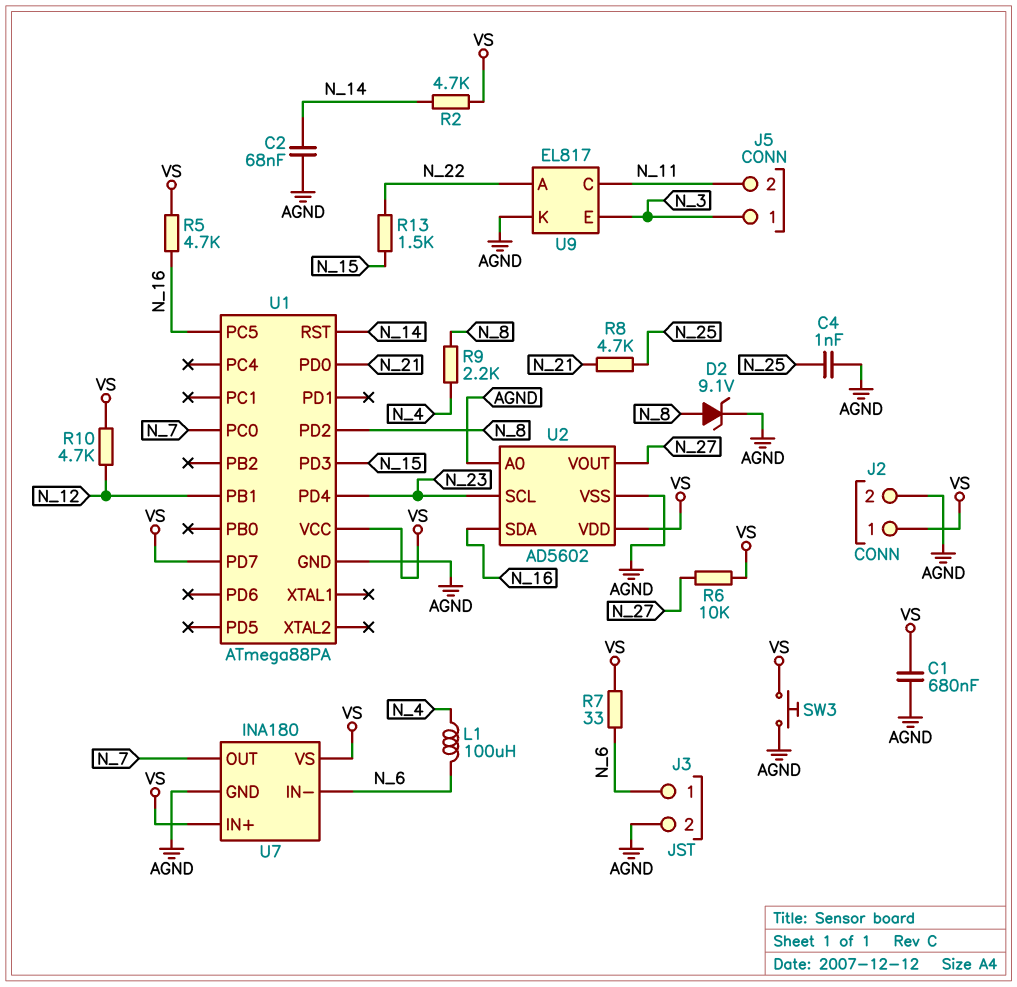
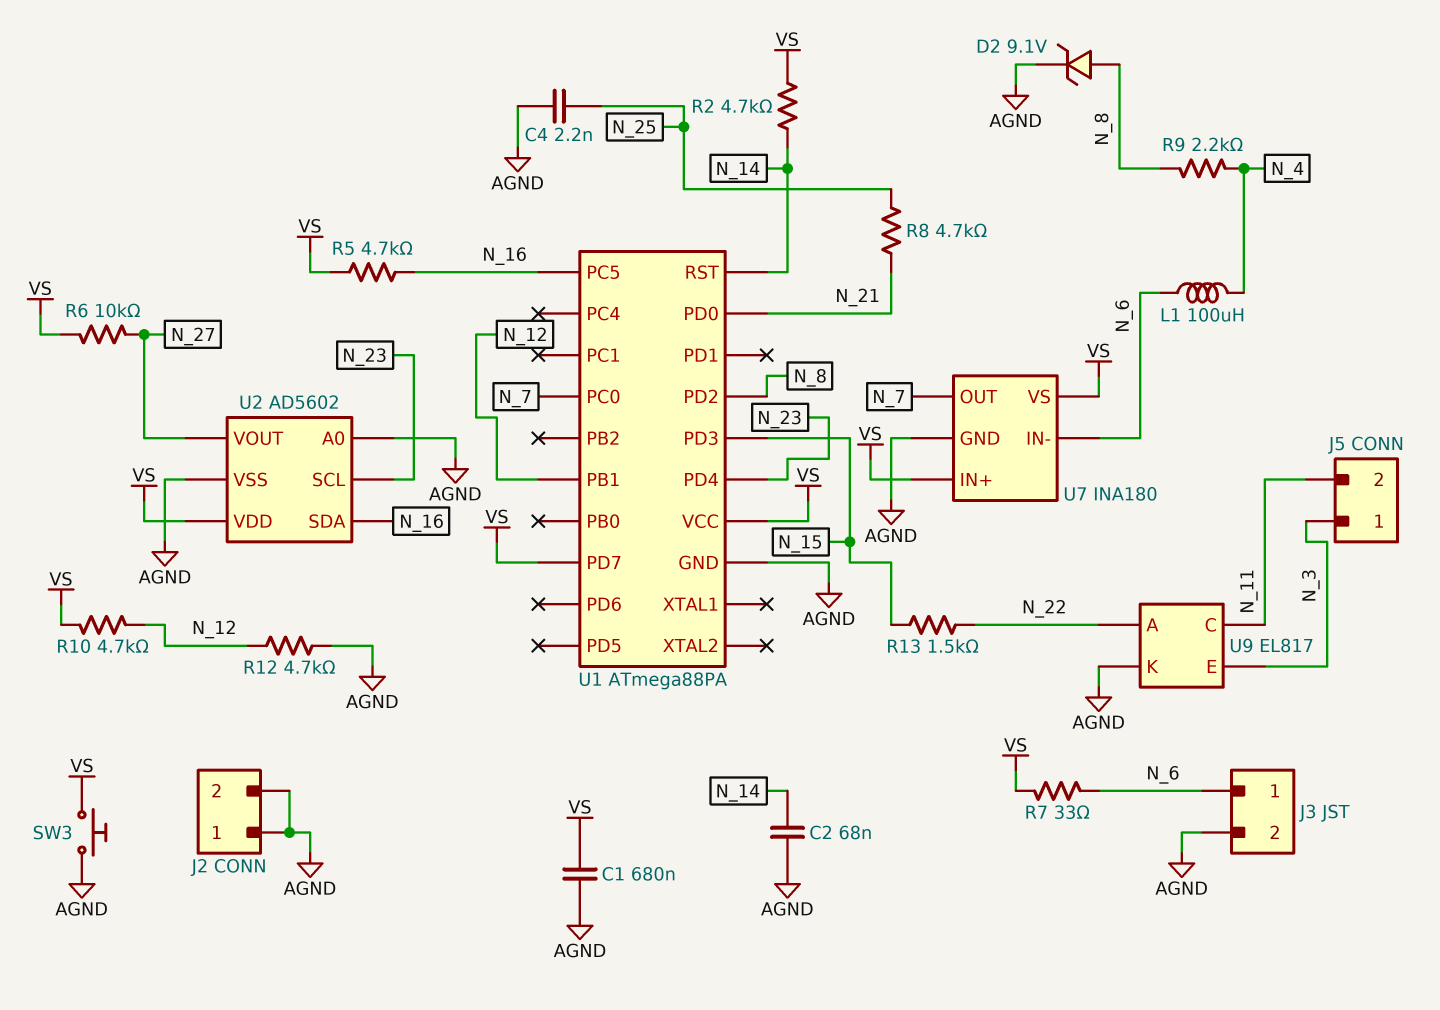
C4: 1nF (AGND, N_25) -> 2.2nF (AGND, N_25)
J2 pin 1: VS -> AGND
R12: none -> 4.7k (AGND, N_12)

